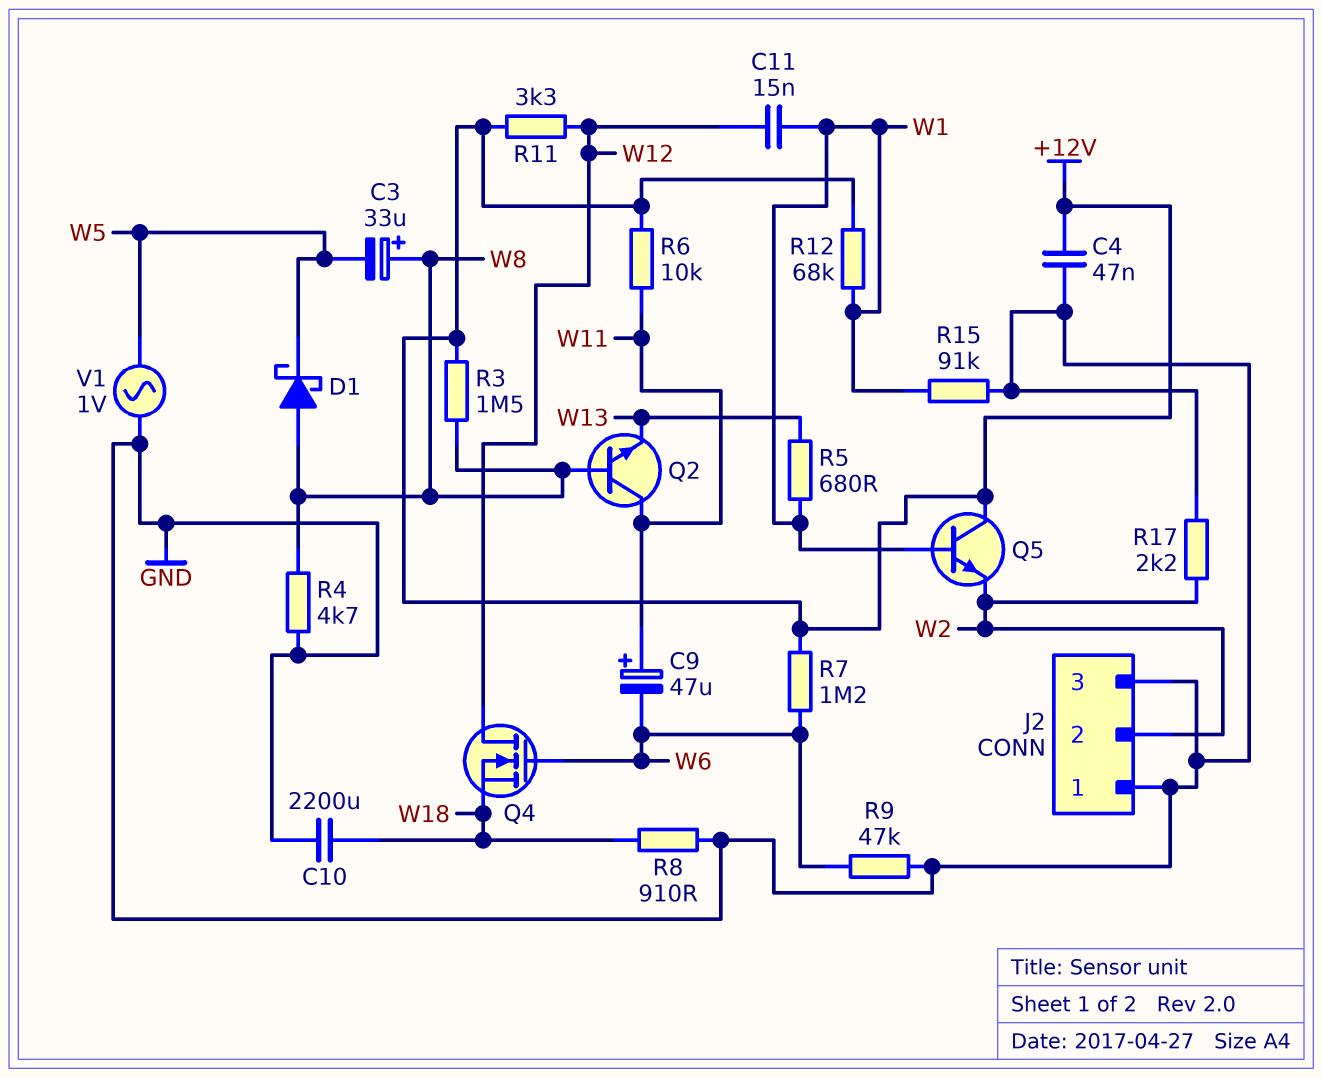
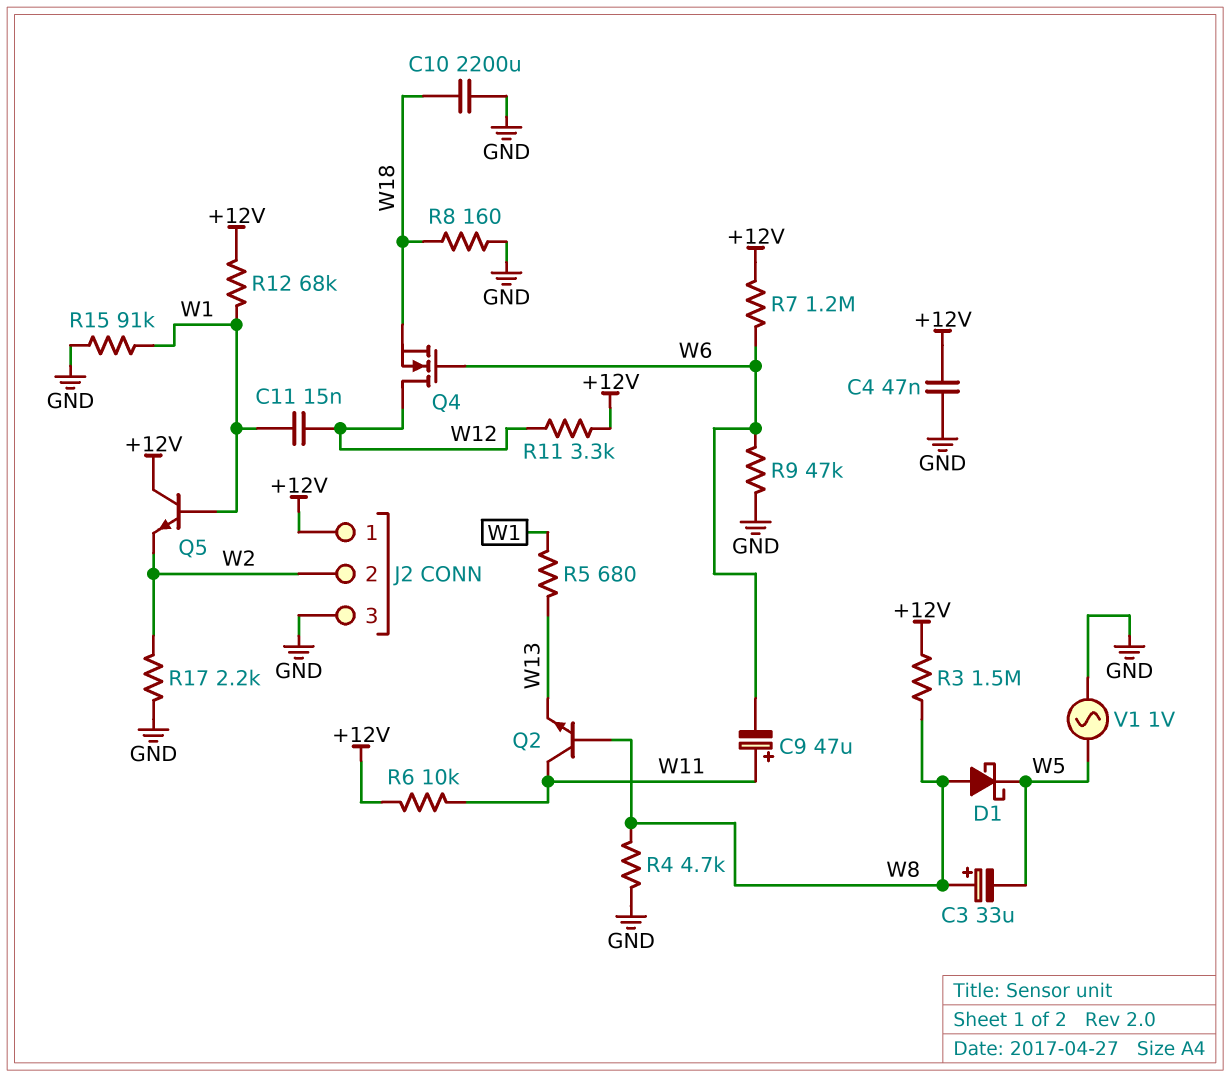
J2 pin 1: GND -> +12V
R8: 910 (GND, W18) -> 160 (GND, W18)

